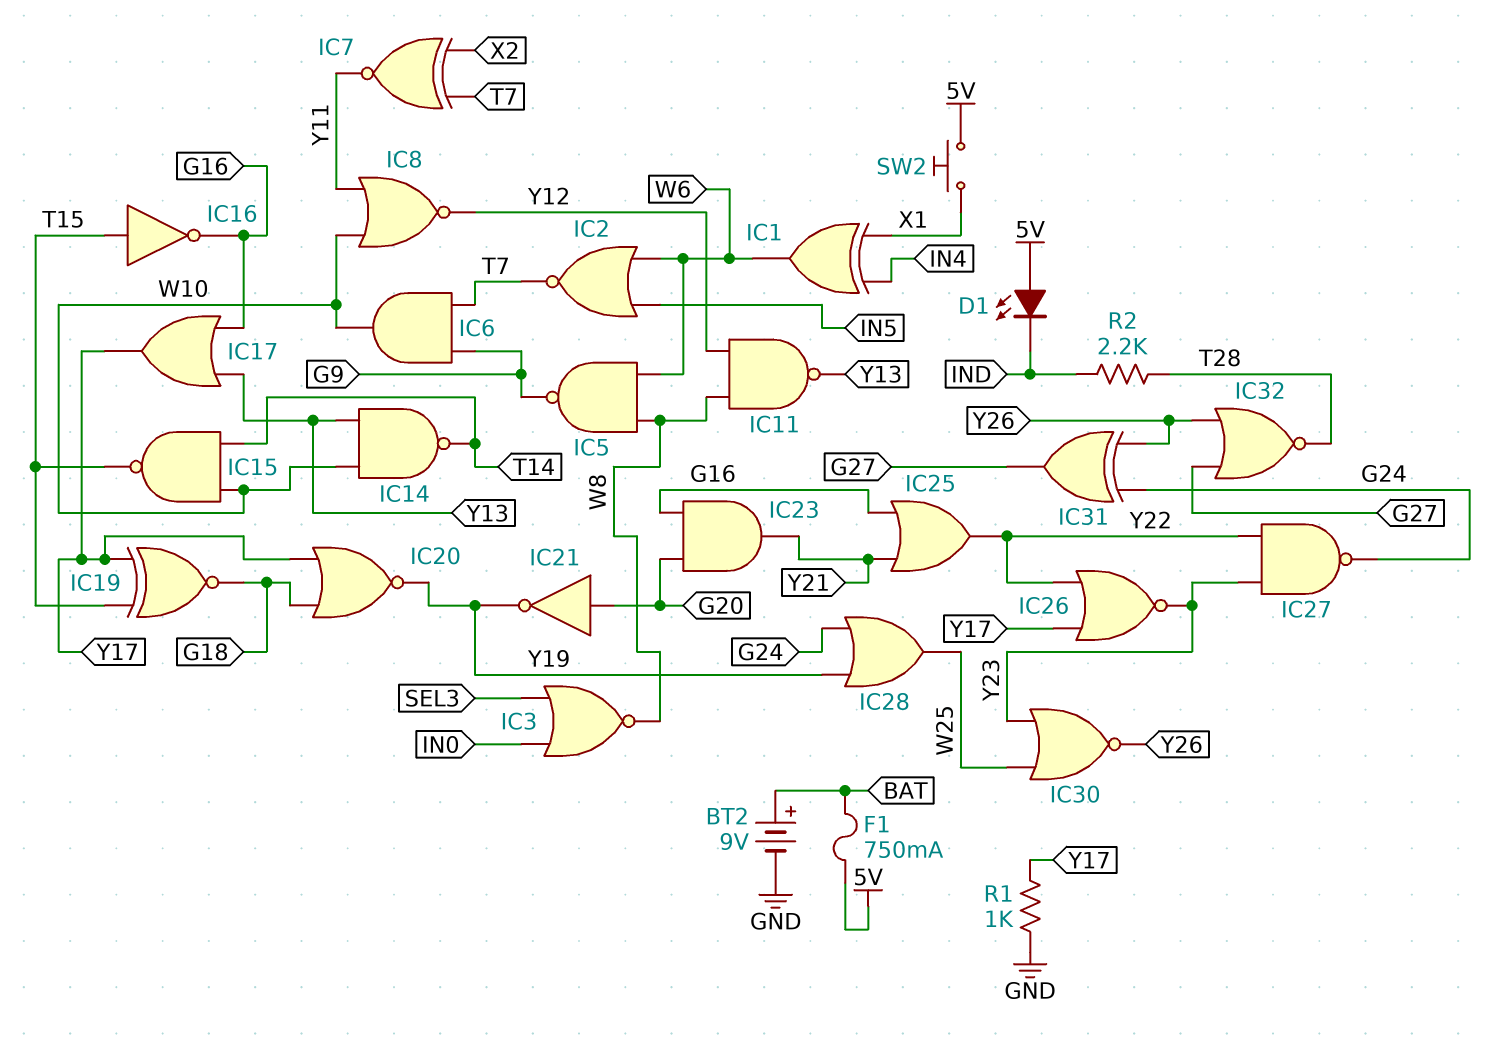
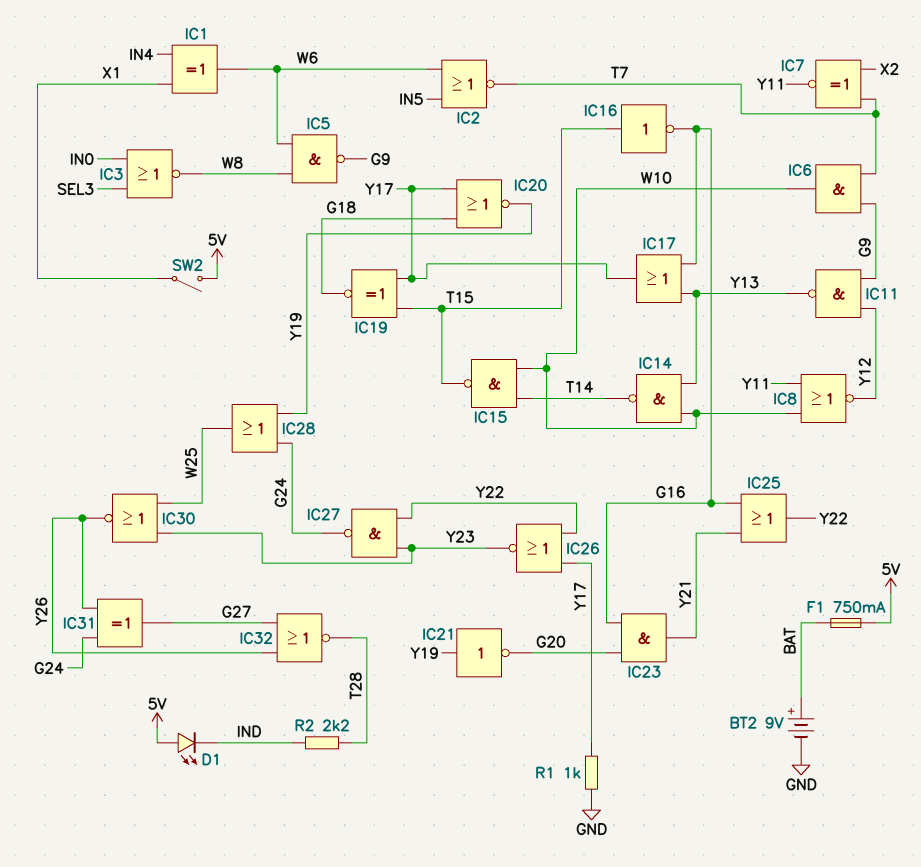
IC11: NAND (in W8, in Y12, out Y13) -> NAND (in G9, in Y12, out Y13)
IC21: NOT (in G20, out Y19) -> NOT (in Y19, out G20)
SW2: button (5V, X1) -> switch (5V, X1)

